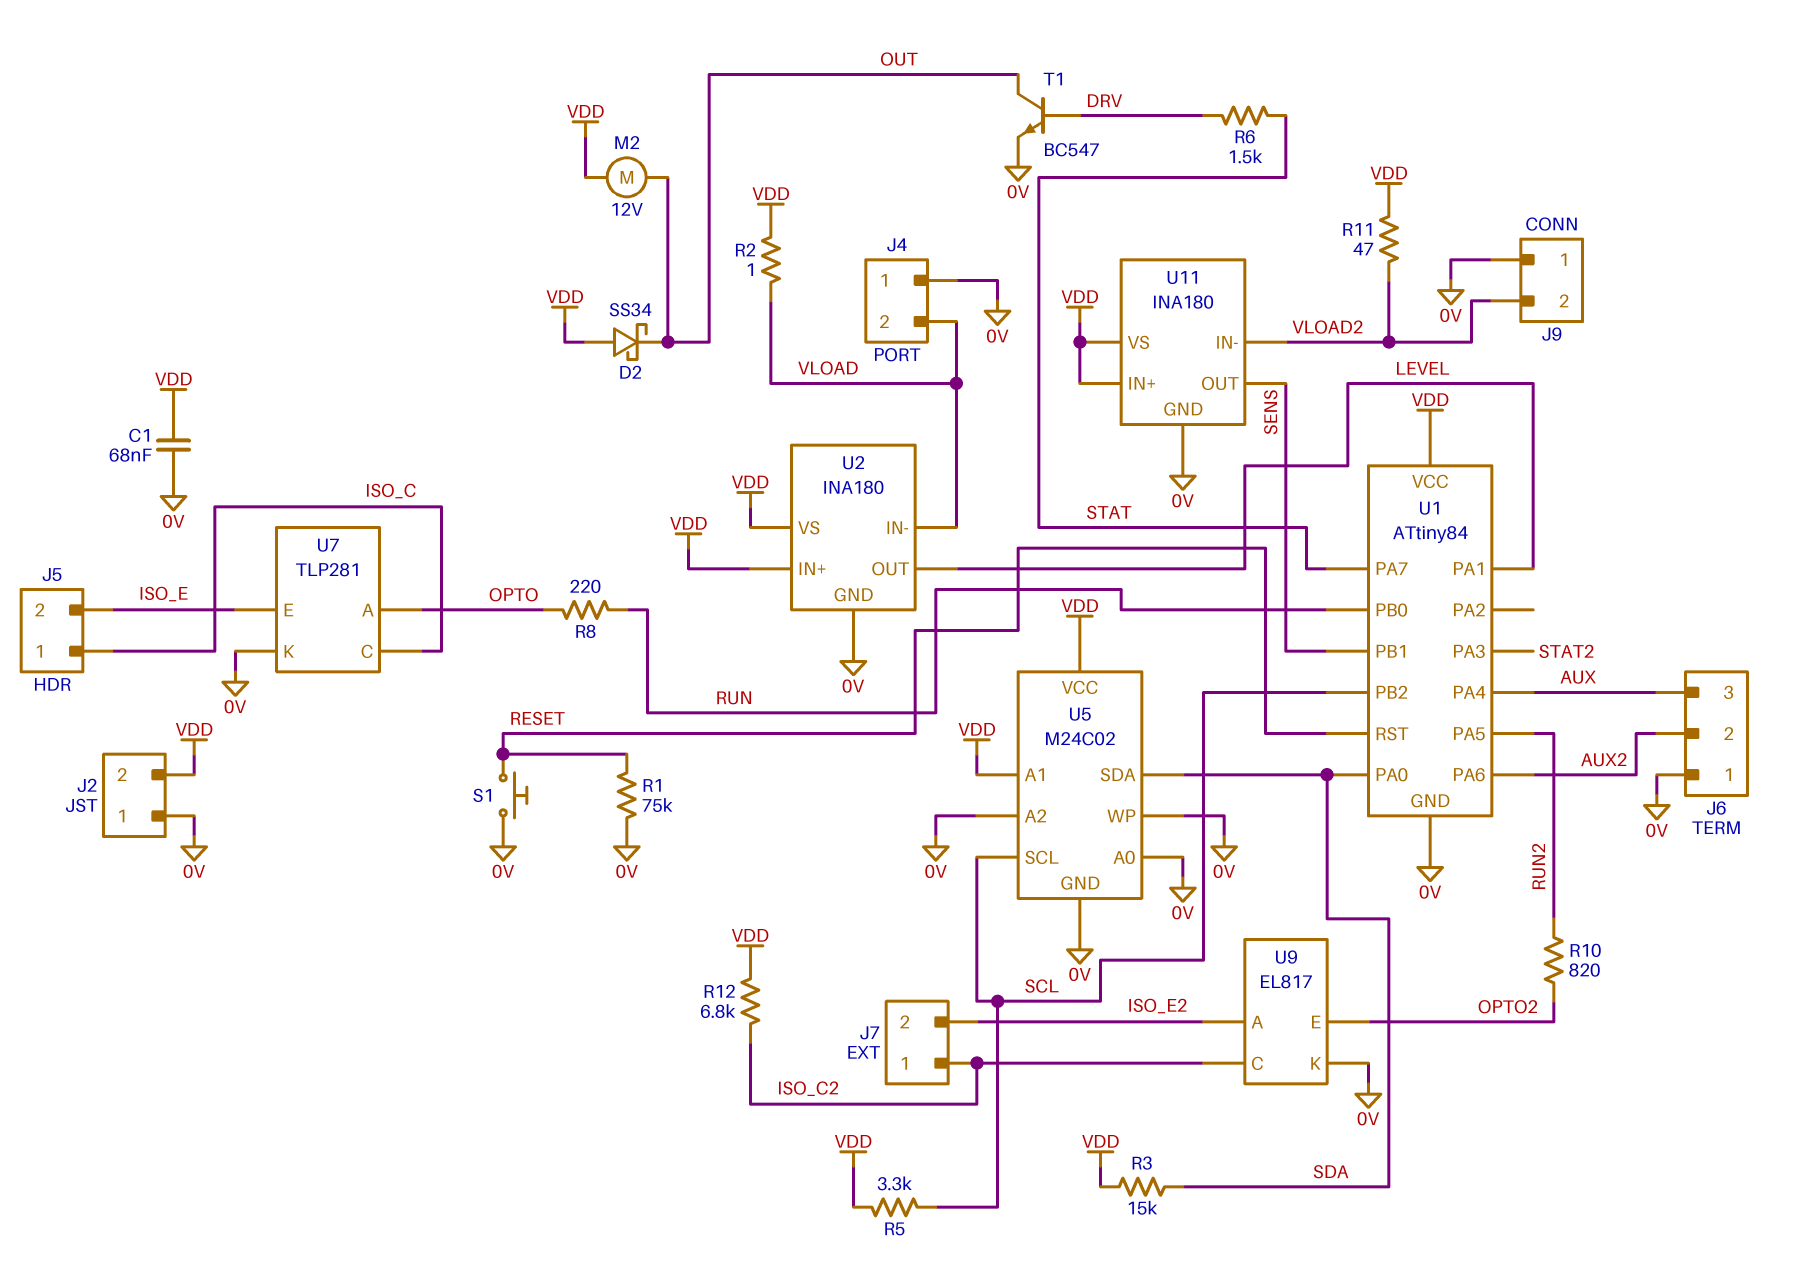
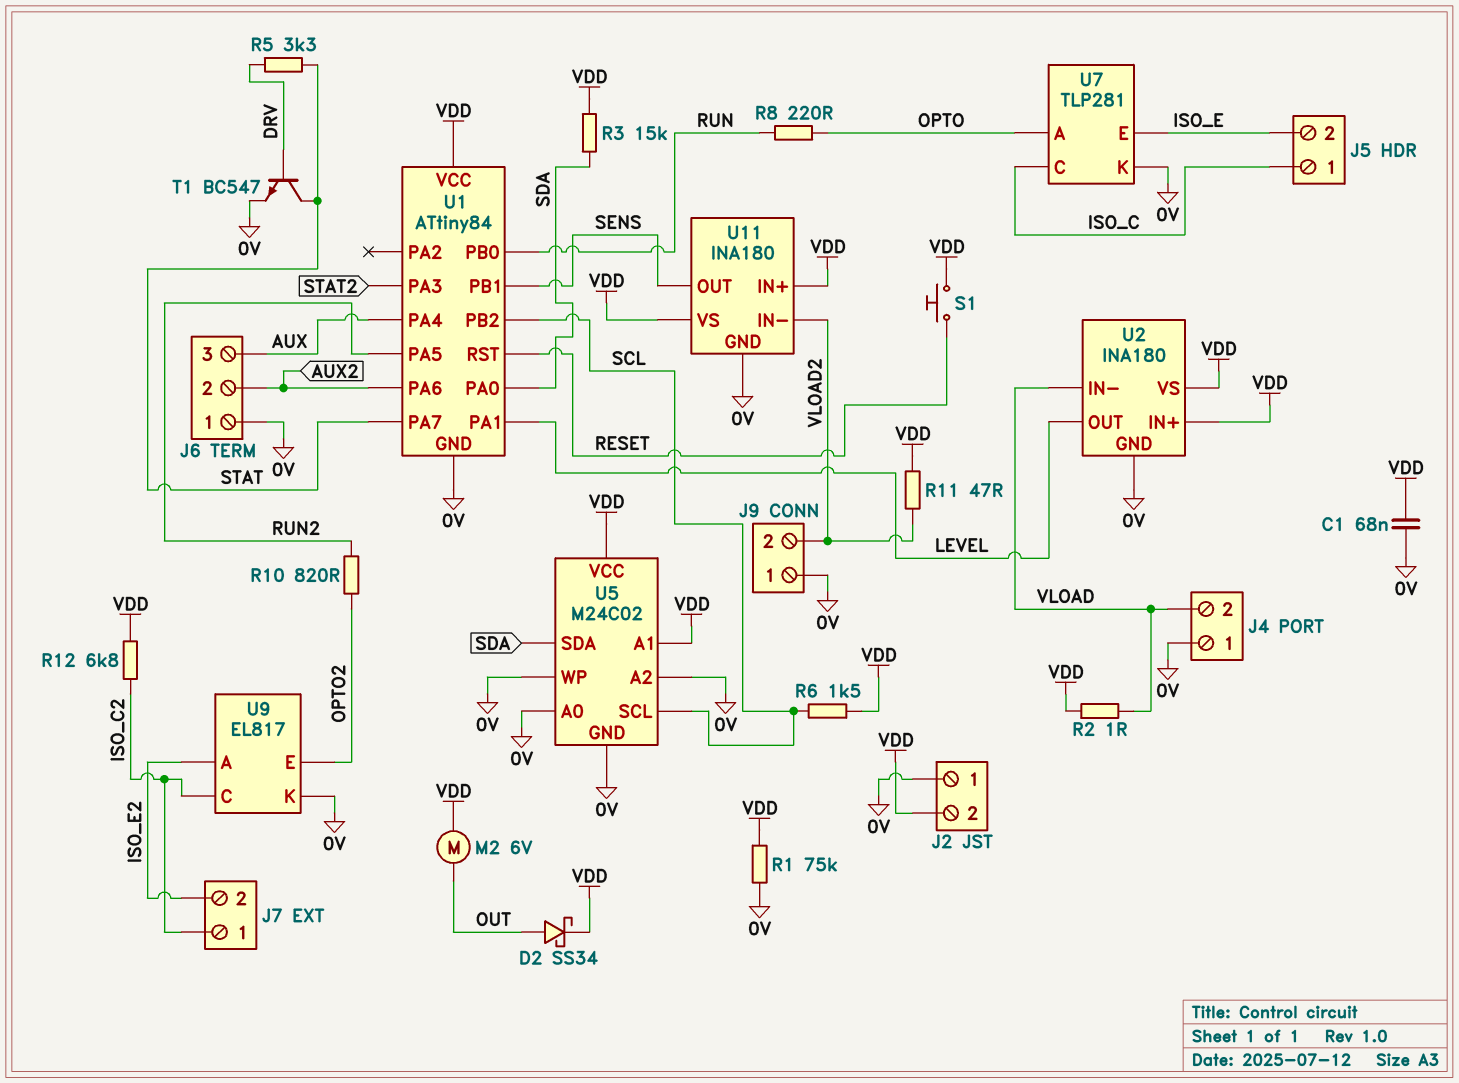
D2: schottky SS34 (A VDD, K OUT) -> schottky SS34 (A OUT, K VDD)
M2: motor 12V (OUT, VDD) -> motor 6V (OUT, VDD)
R1: 75k (0V, RESET) -> 75k (0V, VDD)
R5: 3.3k (SCL, VDD) -> 3.3k (DRV, STAT)
R6: 1.5k (DRV, STAT) -> 1.5k (SCL, VDD)
S1: button (0V, RESET) -> button (RESET, VDD)
T1: NPN BC547 (B DRV, C OUT, E 0V) -> NPN BC547 (B DRV, C STAT, E 0V)

